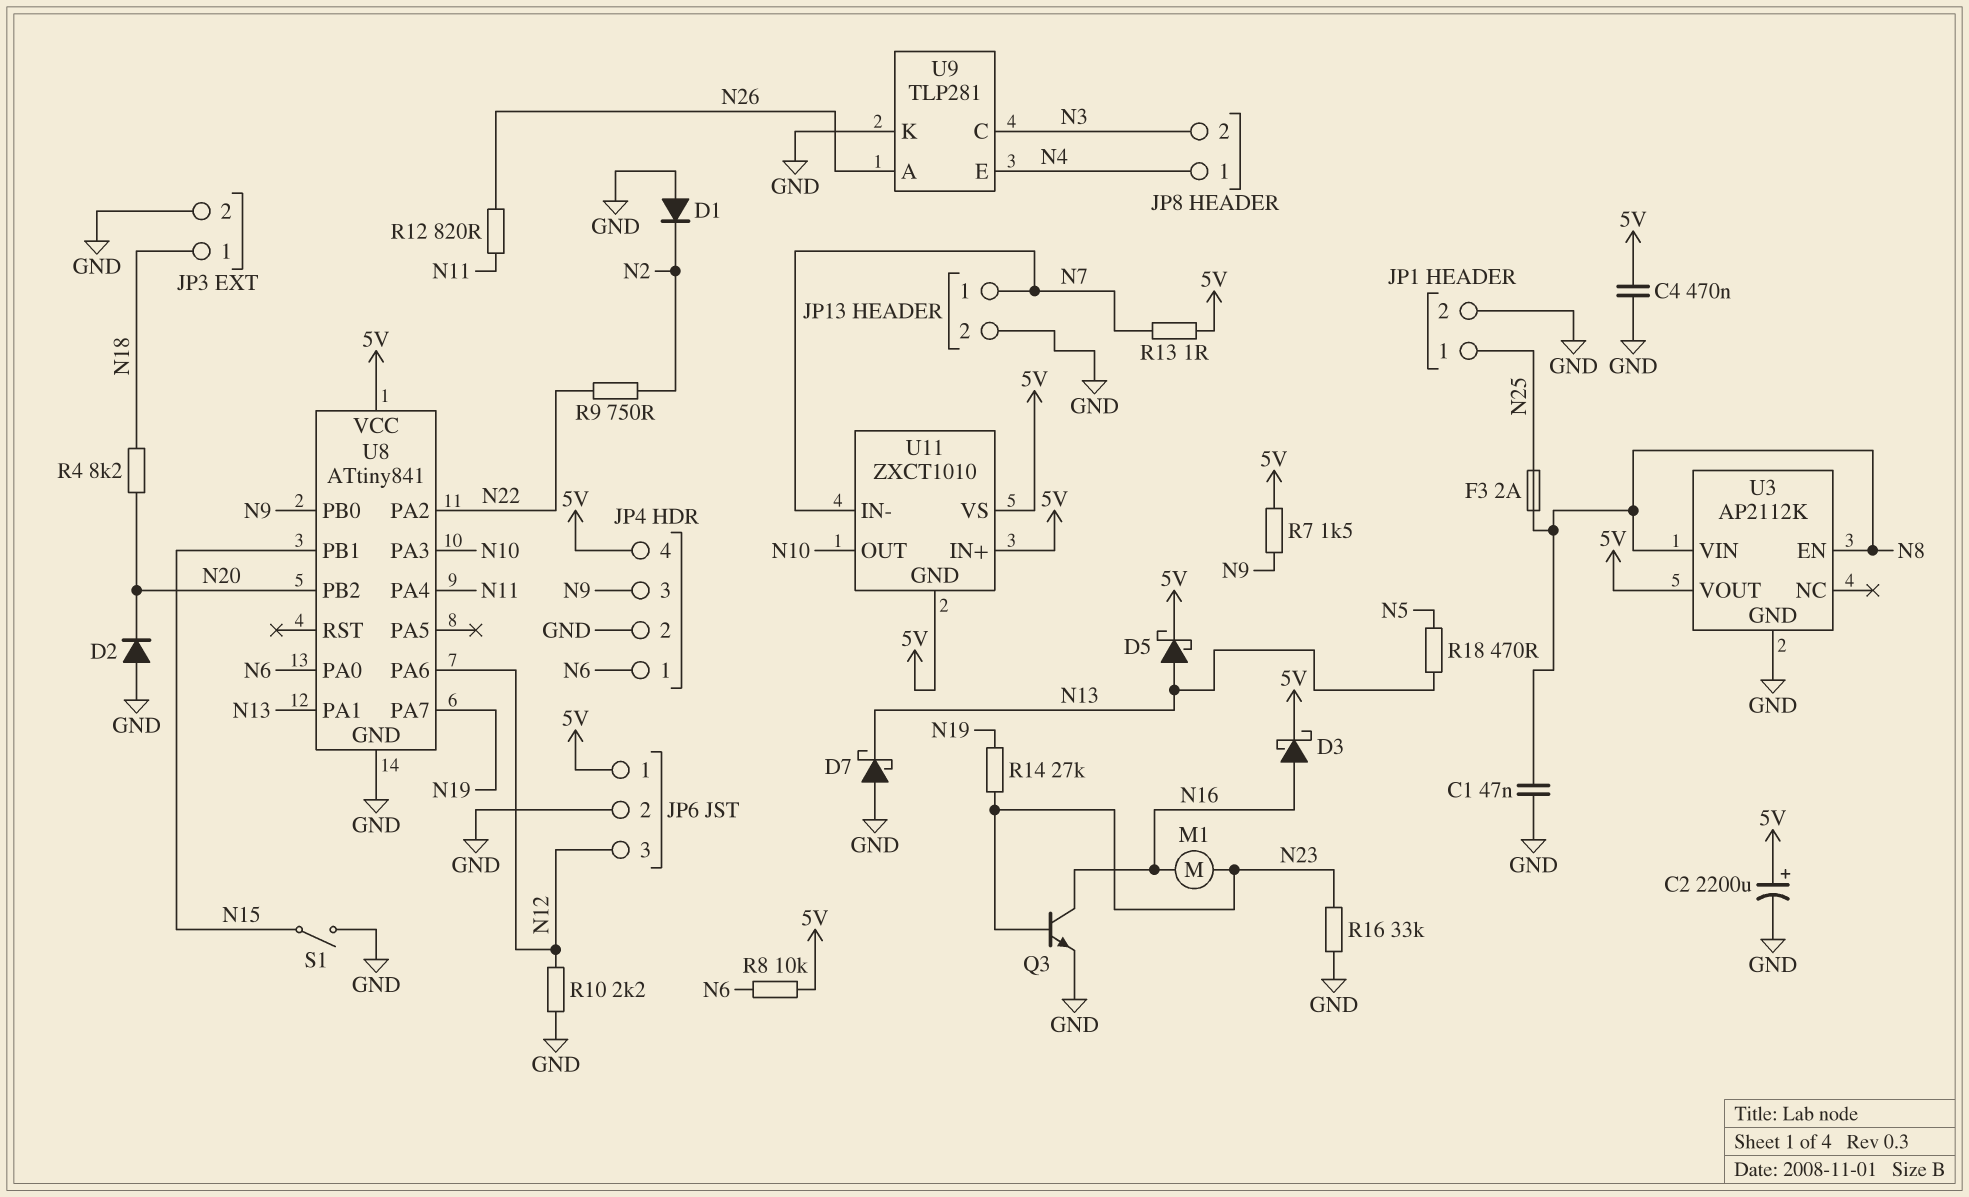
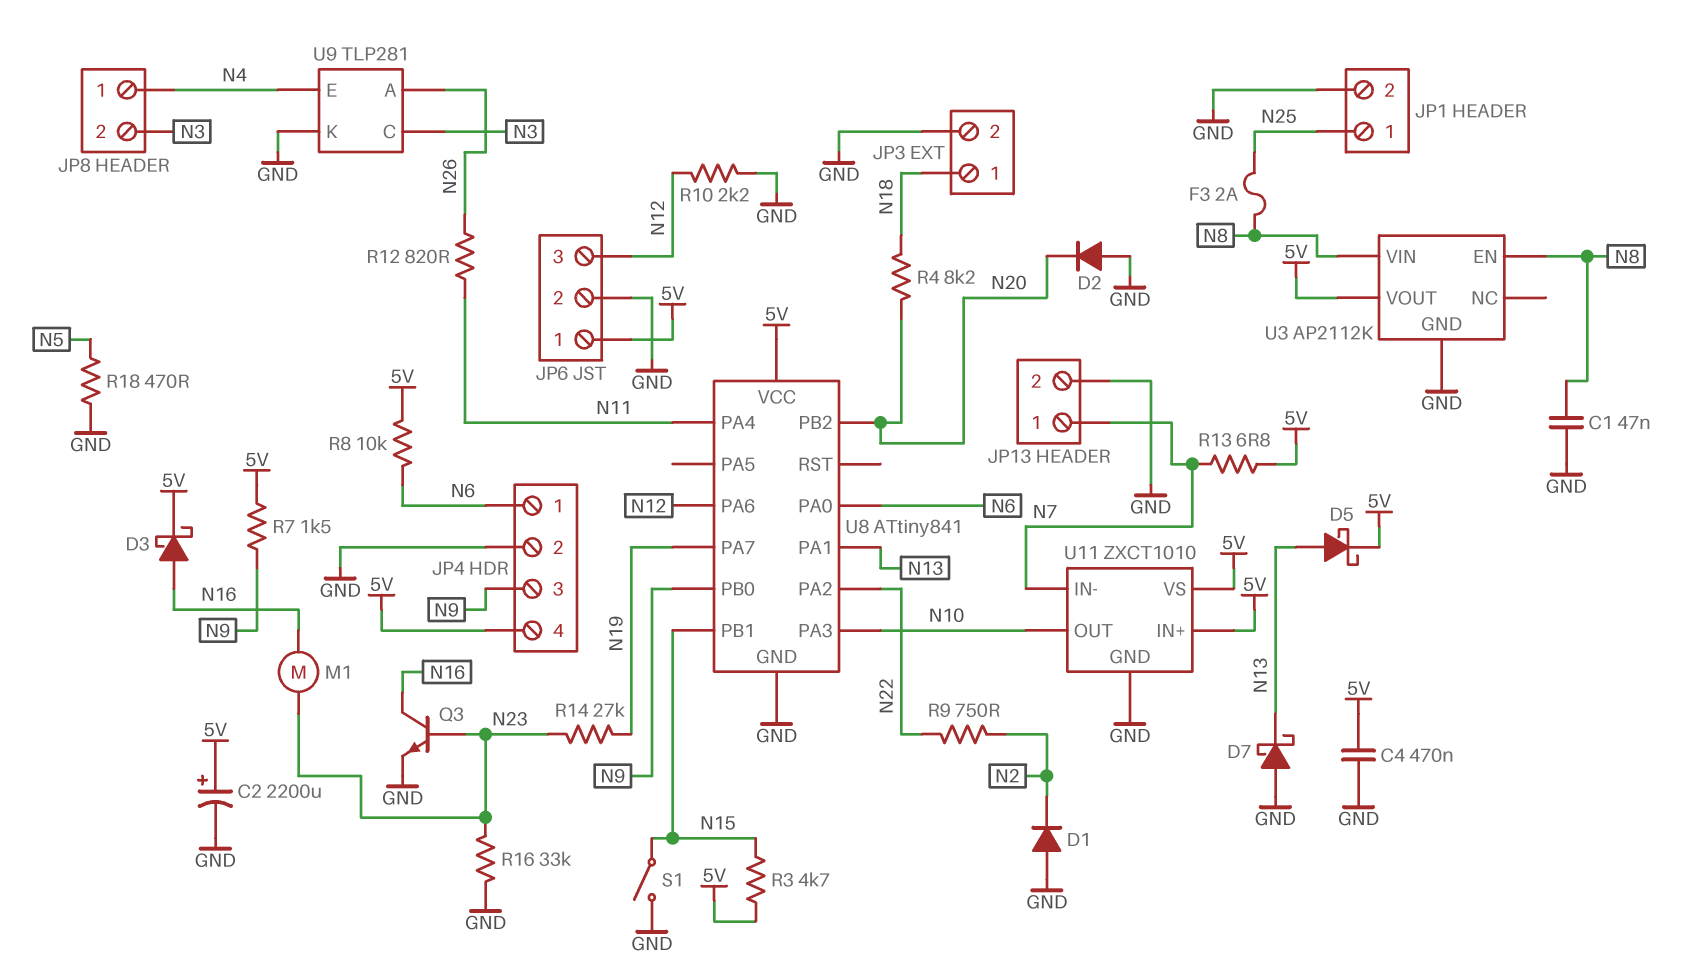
R3: none -> 4.7k (5V, N15)
R13: 1 (5V, N7) -> 6.8 (5V, N7)
R18: 470 (N5, N13) -> 470 (GND, N5)
U11 pin GND: 5V -> GND

